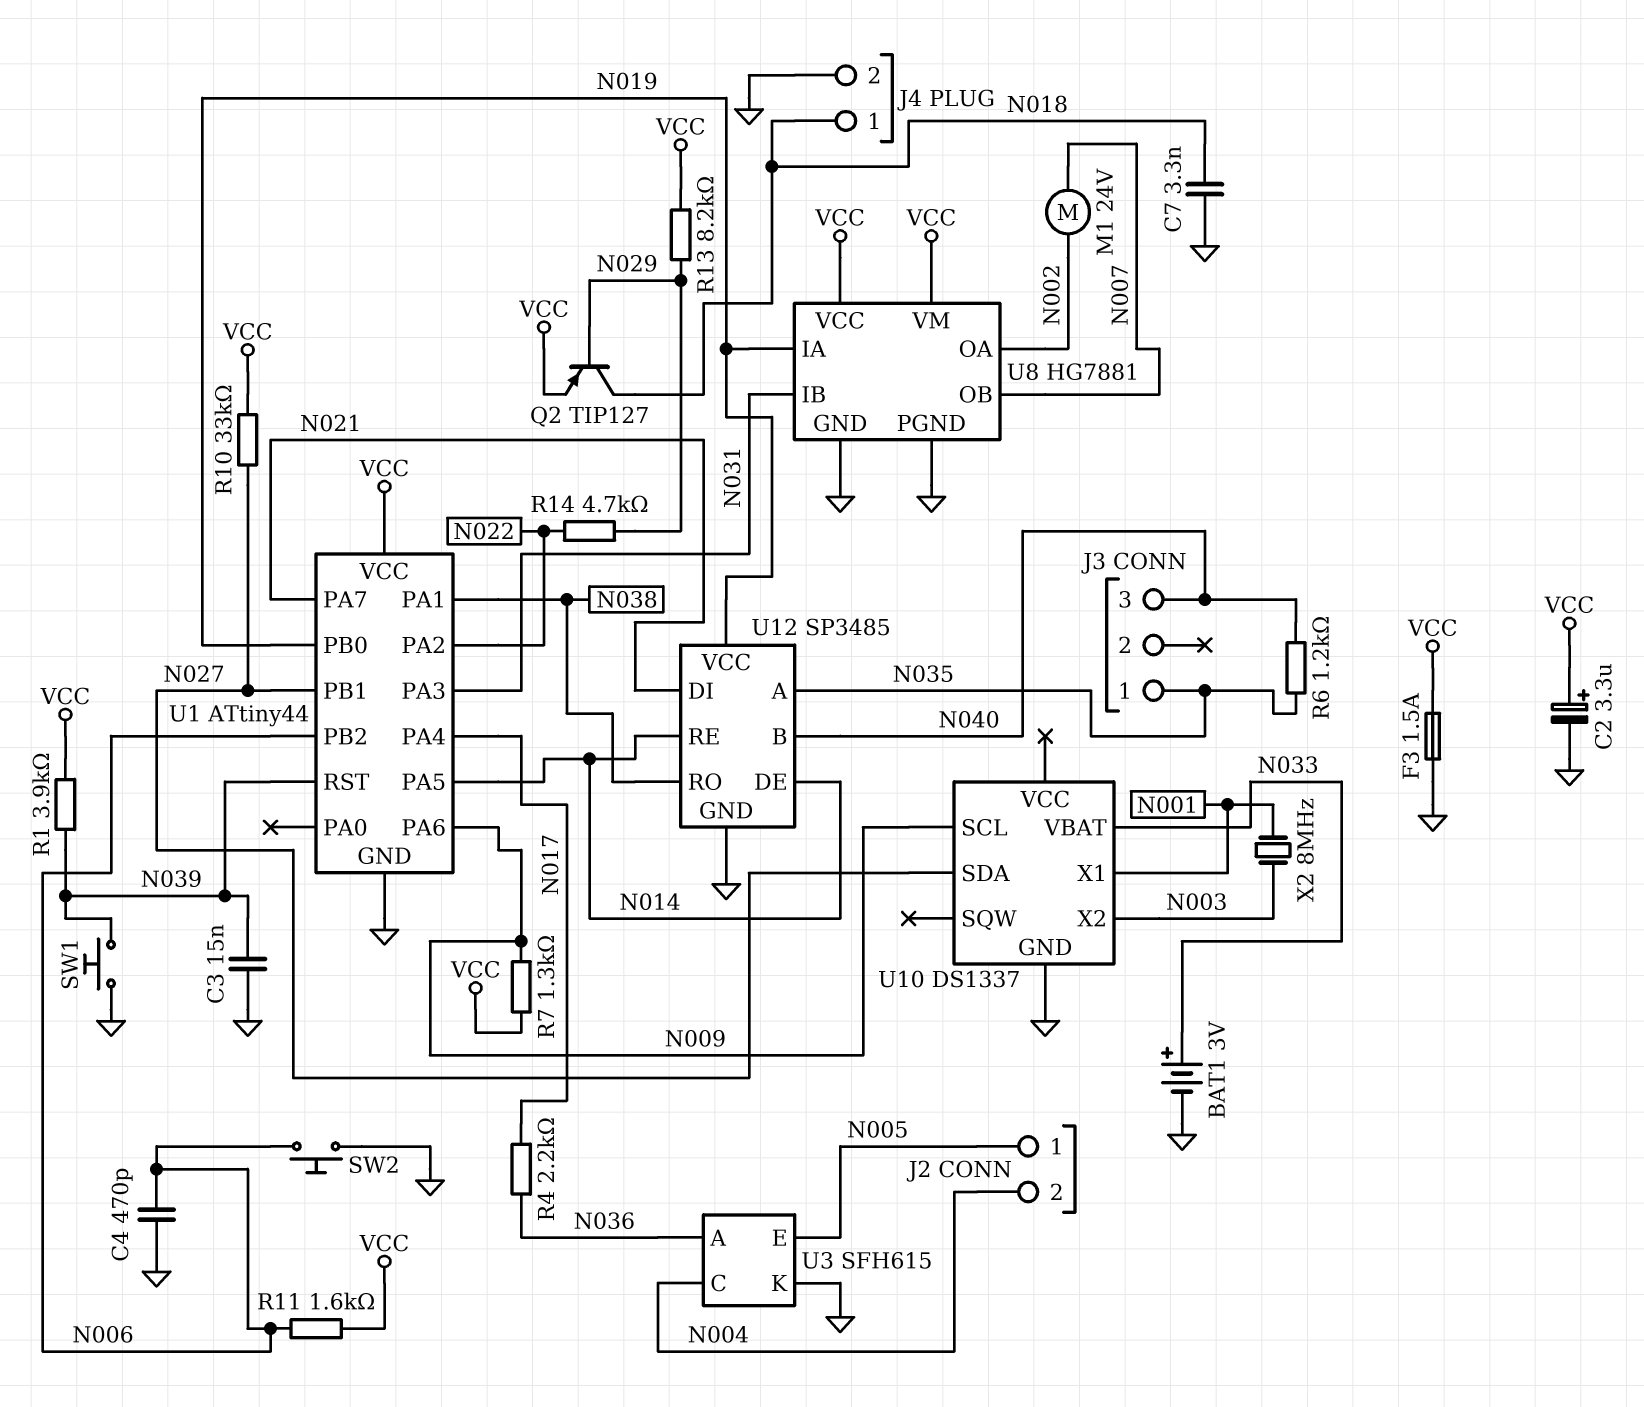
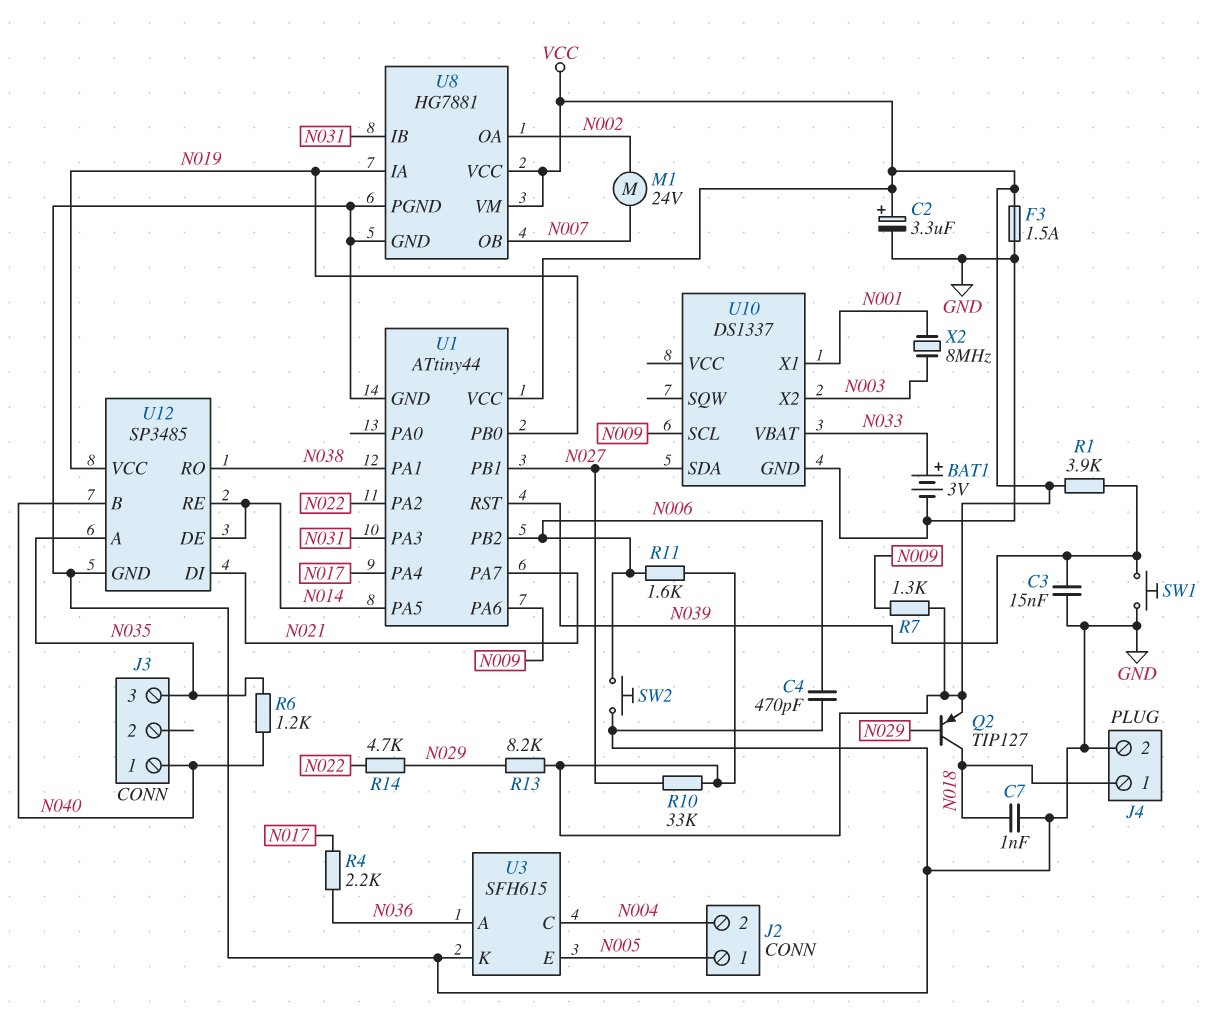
C7: 3.3nF (GND, N018) -> 1nF (GND, N018)
J3 pin 1: N035 -> N040
J3 pin 3: N040 -> N035

